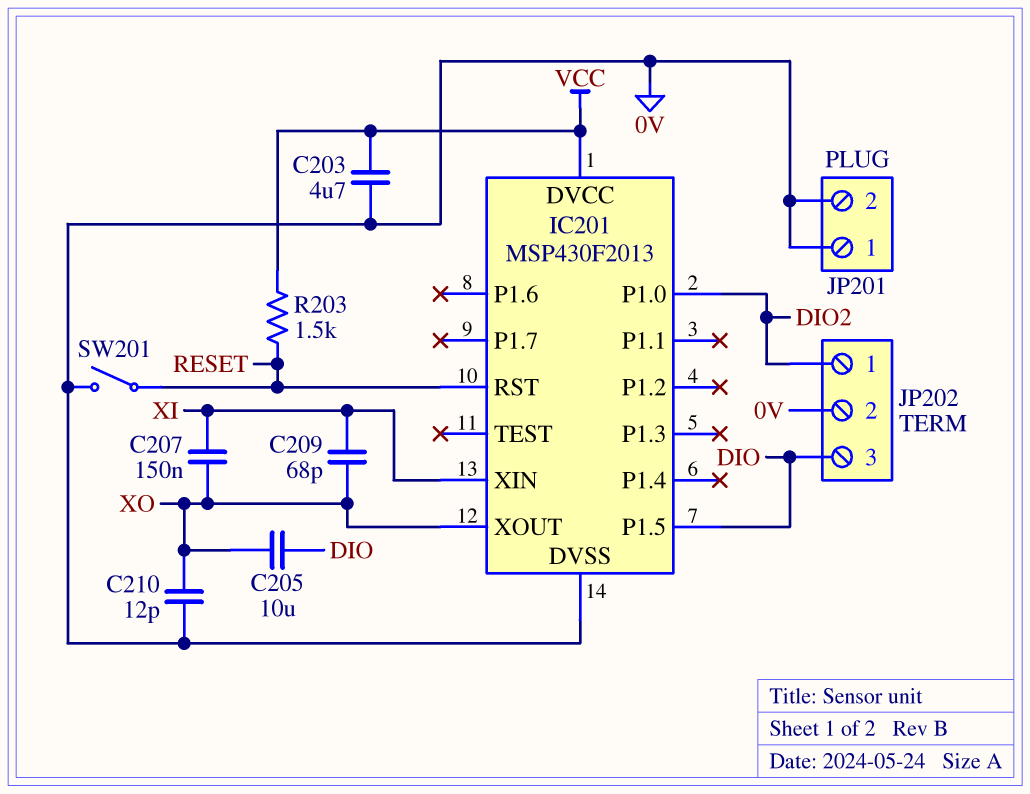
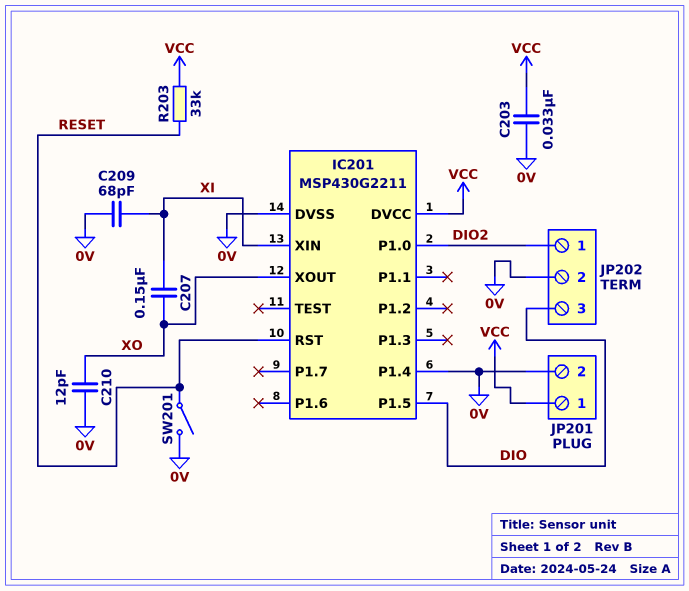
C203: 4.7uF (0V, VCC) -> 33nF (0V, VCC)
C205: 10uF (DIO, XO) -> none
C209: 68pF (XI, XO) -> 68pF (0V, XI)
IC201: MSP430F2013 -> MSP430G2211
IC201 pin P1.4: none -> 0V
JP201 pin 1: 0V -> VCC
R203: 1.5k (RESET, VCC) -> 33k (RESET, VCC)

